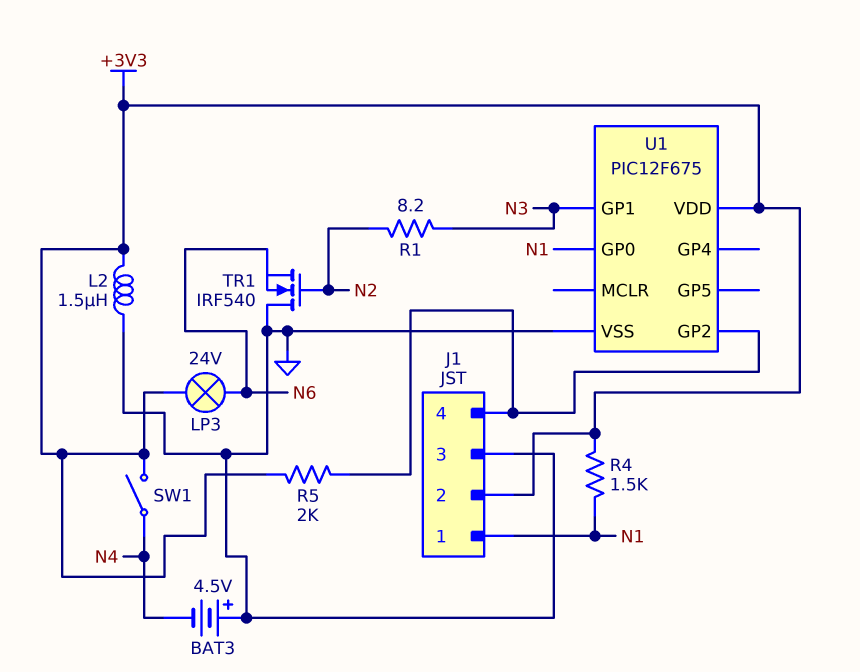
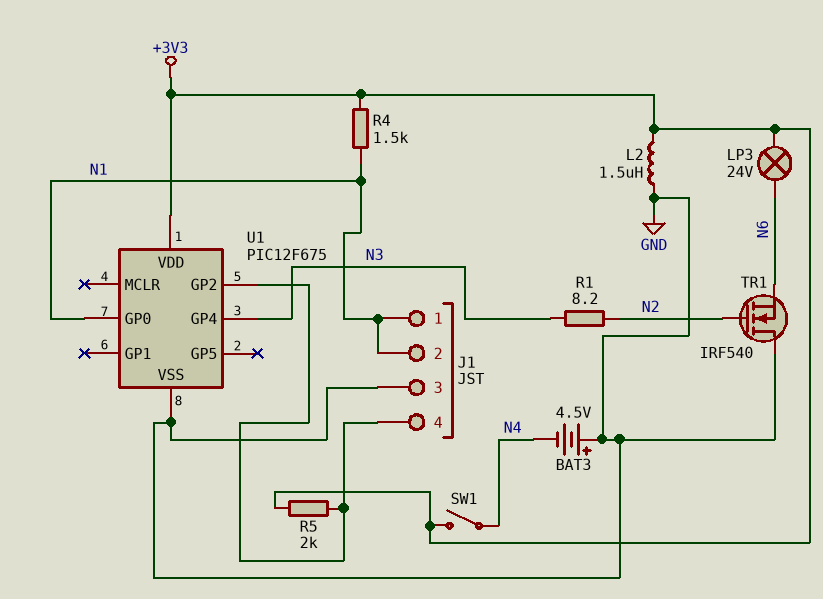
J1 pin 2: +3V3 -> N1
U1 pin GP1: N3 -> none
U1 pin GP4: none -> N3

